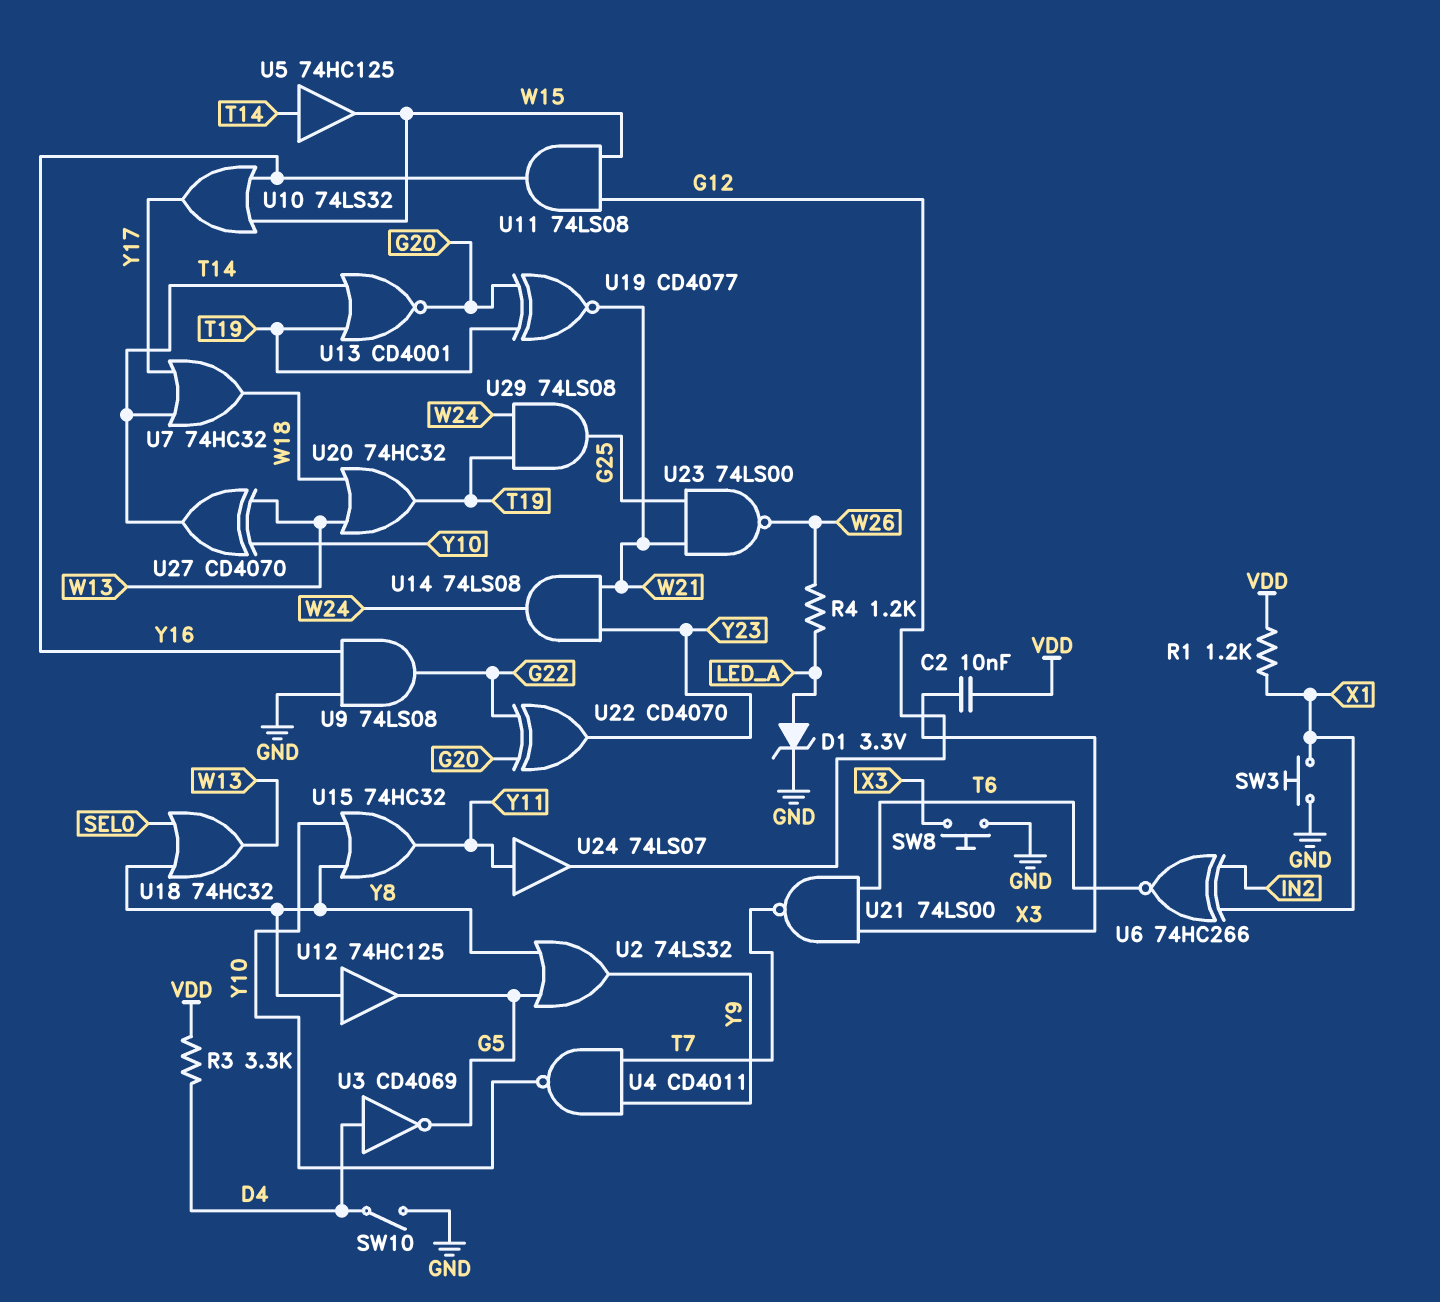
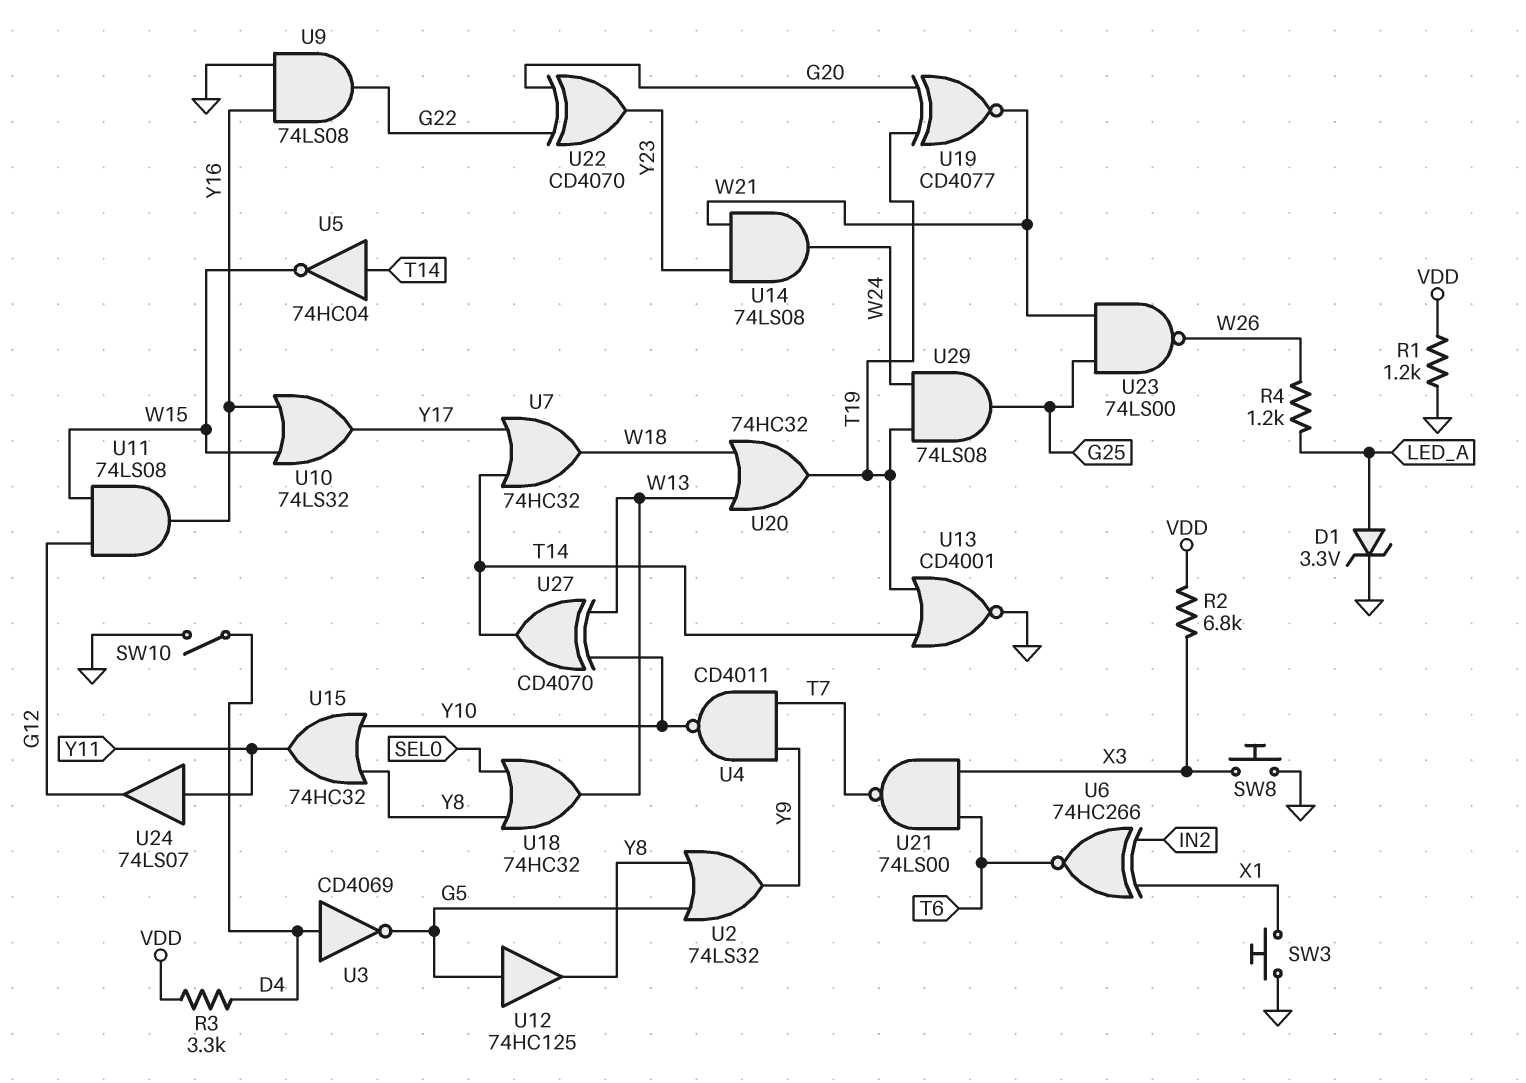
C2: 10nF (VDD, X3) -> none
R1: 1.2k (VDD, X1) -> 1.2k (GND, VDD)
R2: none -> 6.8k (VDD, X3)
U5: buffer 74HC125 (in T14, out W15) -> NOT 74HC04 (in T14, out W15)
U12: buffer 74HC125 (in Y8, out G5) -> buffer 74HC125 (in G5, out Y8)
U13: NOR CD4001 (in T14, in T19, out G20) -> NOR CD4001 (in T14, in T19, out GND)

